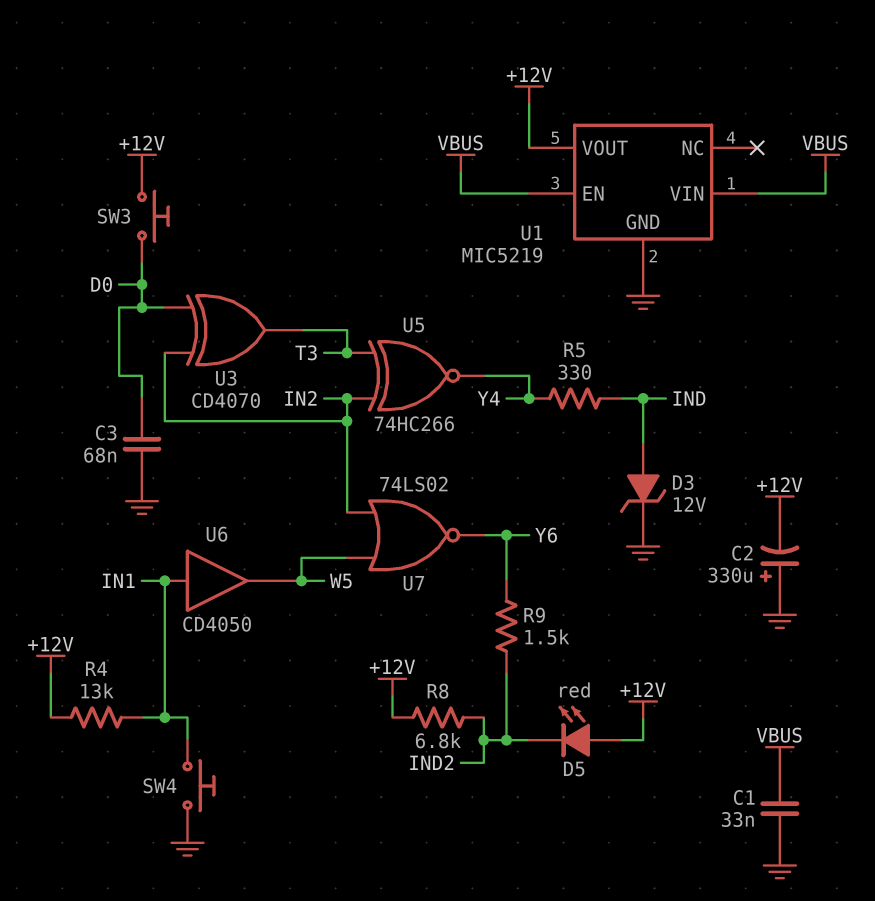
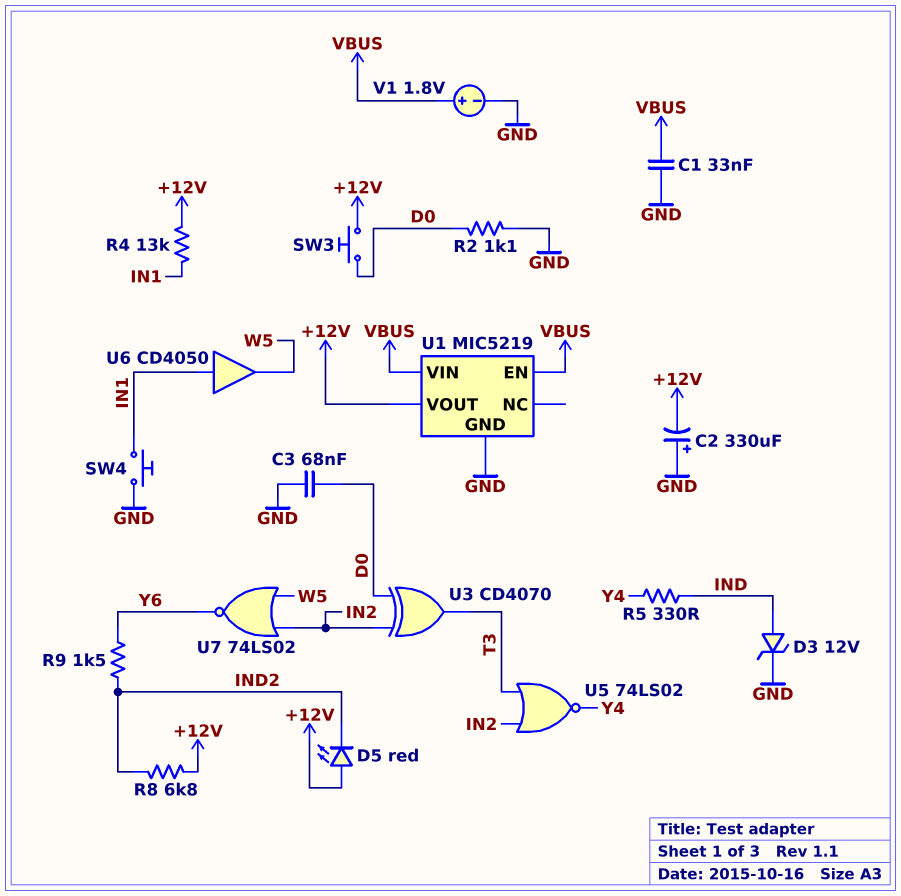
R2: none -> 1.1k (D0, GND)
U5: XNOR 74HC266 (in IN2, in T3, out Y4) -> NOR 74LS02 (in IN2, in T3, out Y4)
V1: none -> 1.8V (plus VBUS, minus GND)

